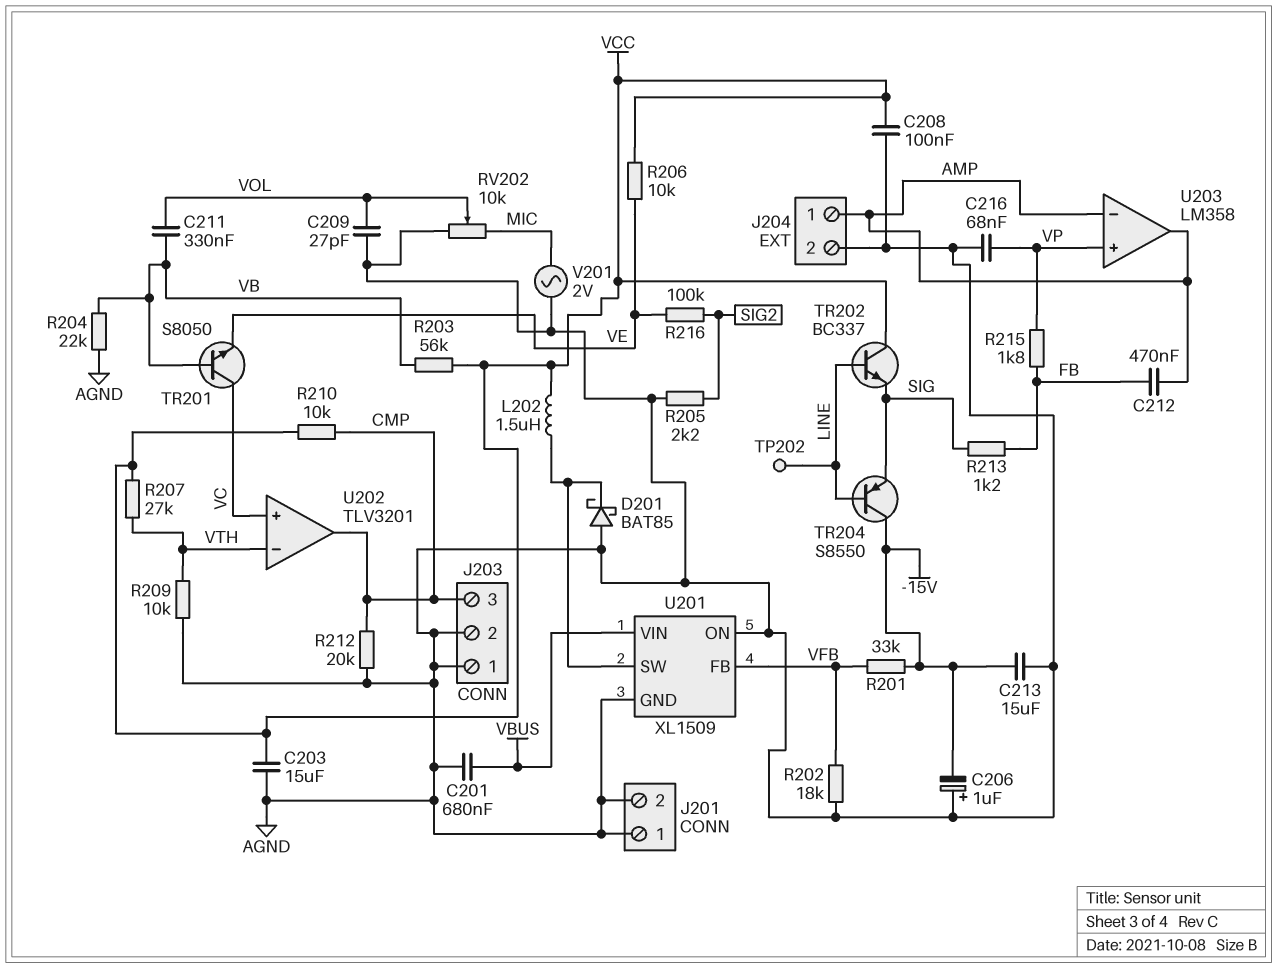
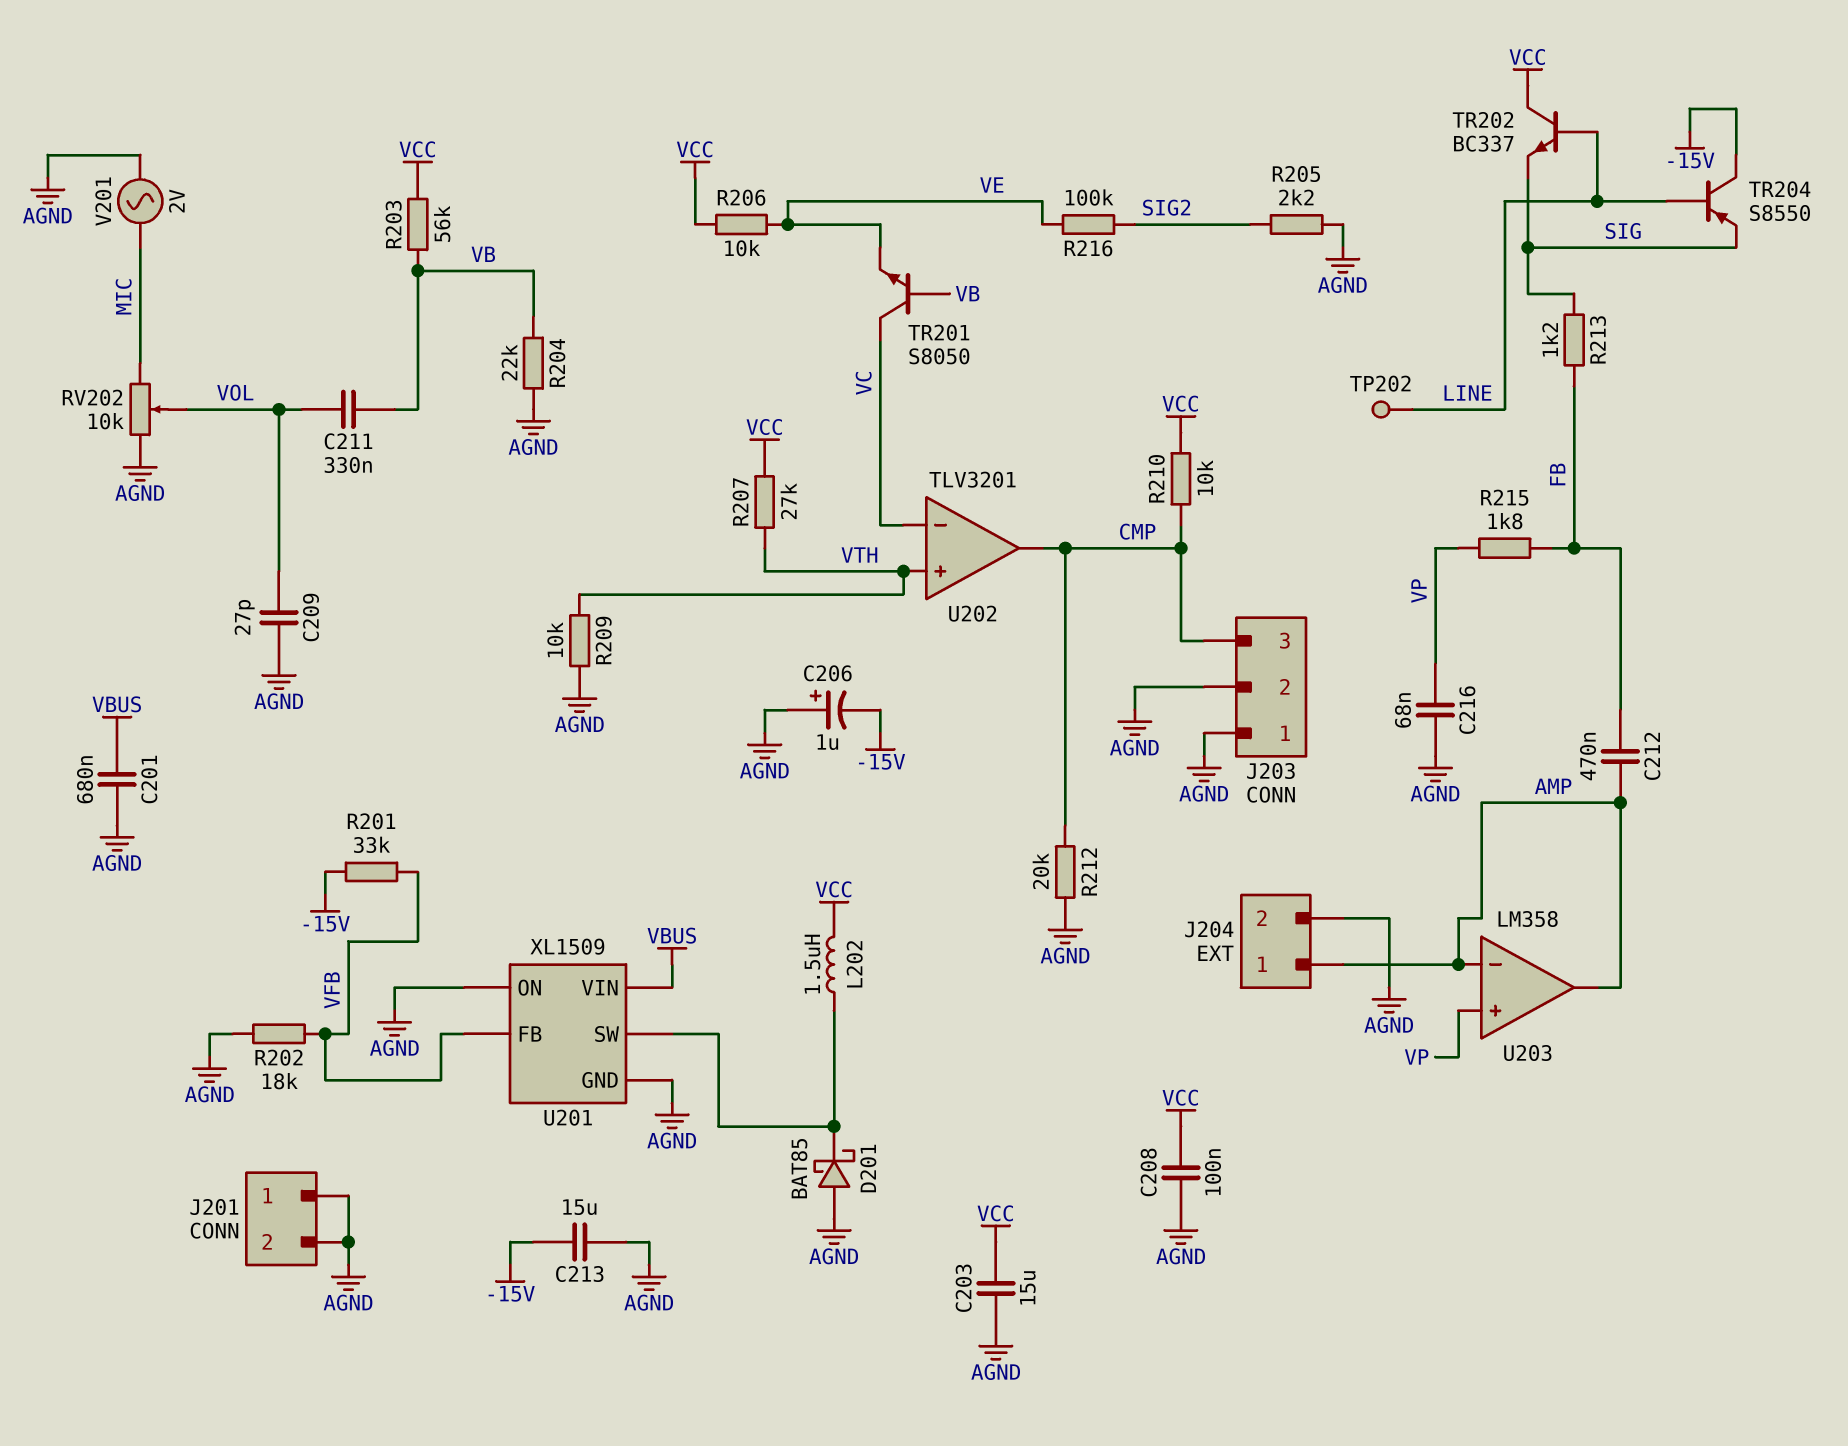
U202 pin in+: VC -> VTH
U202 pin in-: VTH -> VC

